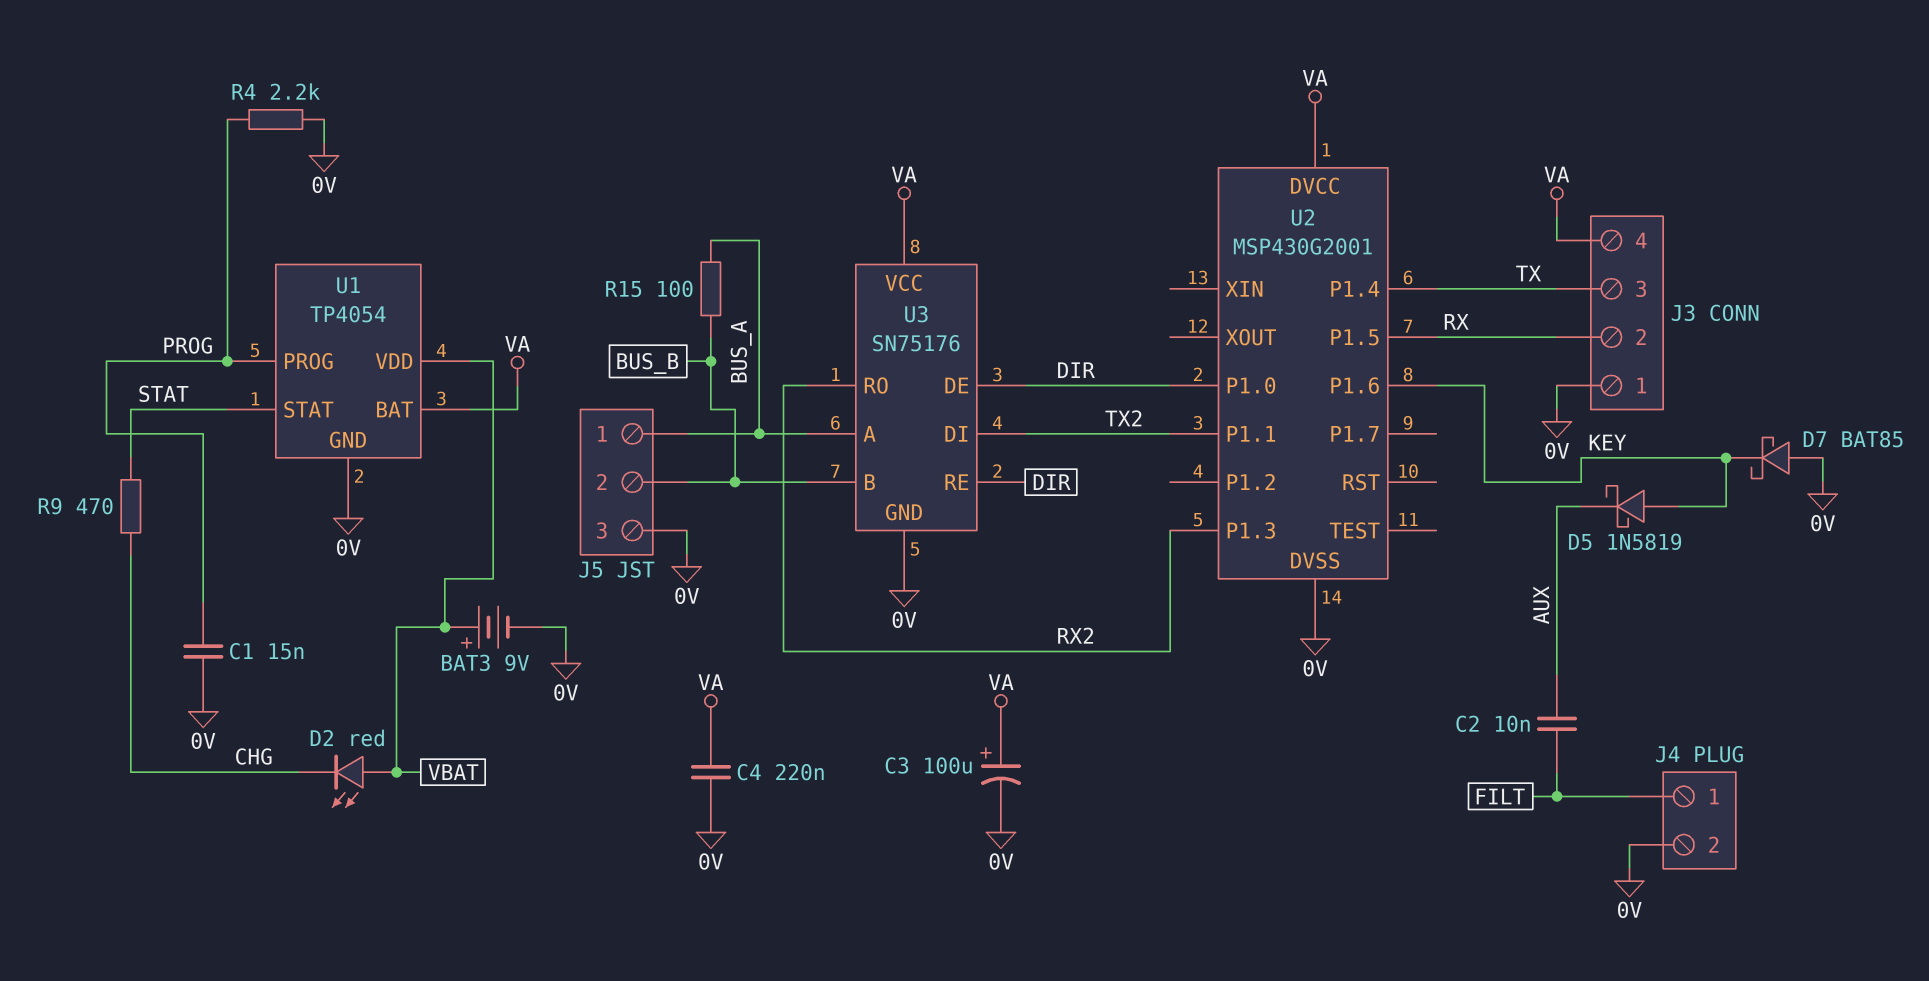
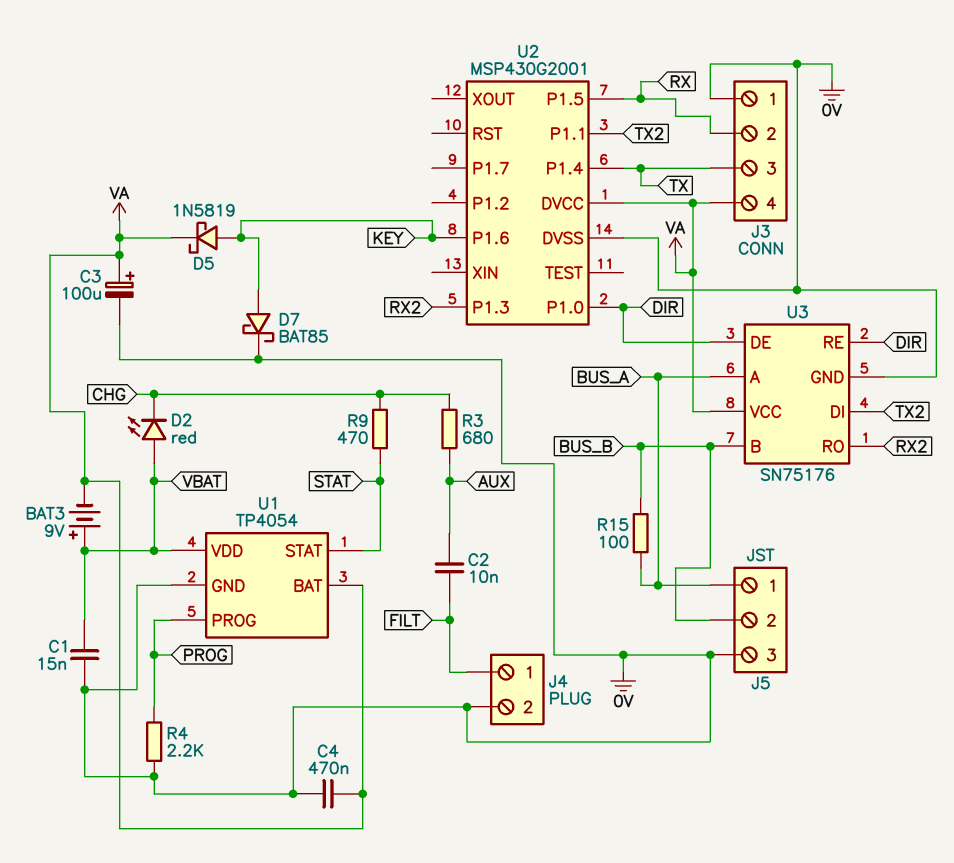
BAT3: 9V (plus VBAT, minus 0V) -> 9V (plus VBAT, minus VA)
C1: 15nF (0V, PROG) -> 15nF (0V, VBAT)
C4: 220nF (0V, VA) -> 470nF (0V, VA)
D5: schottky 1N5819 (A KEY, K AUX) -> schottky 1N5819 (A KEY, K VA)
D7: schottky BAT85 (A 0V, K KEY) -> schottky BAT85 (A KEY, K 0V)
R3: none -> 680 (AUX, CHG)

